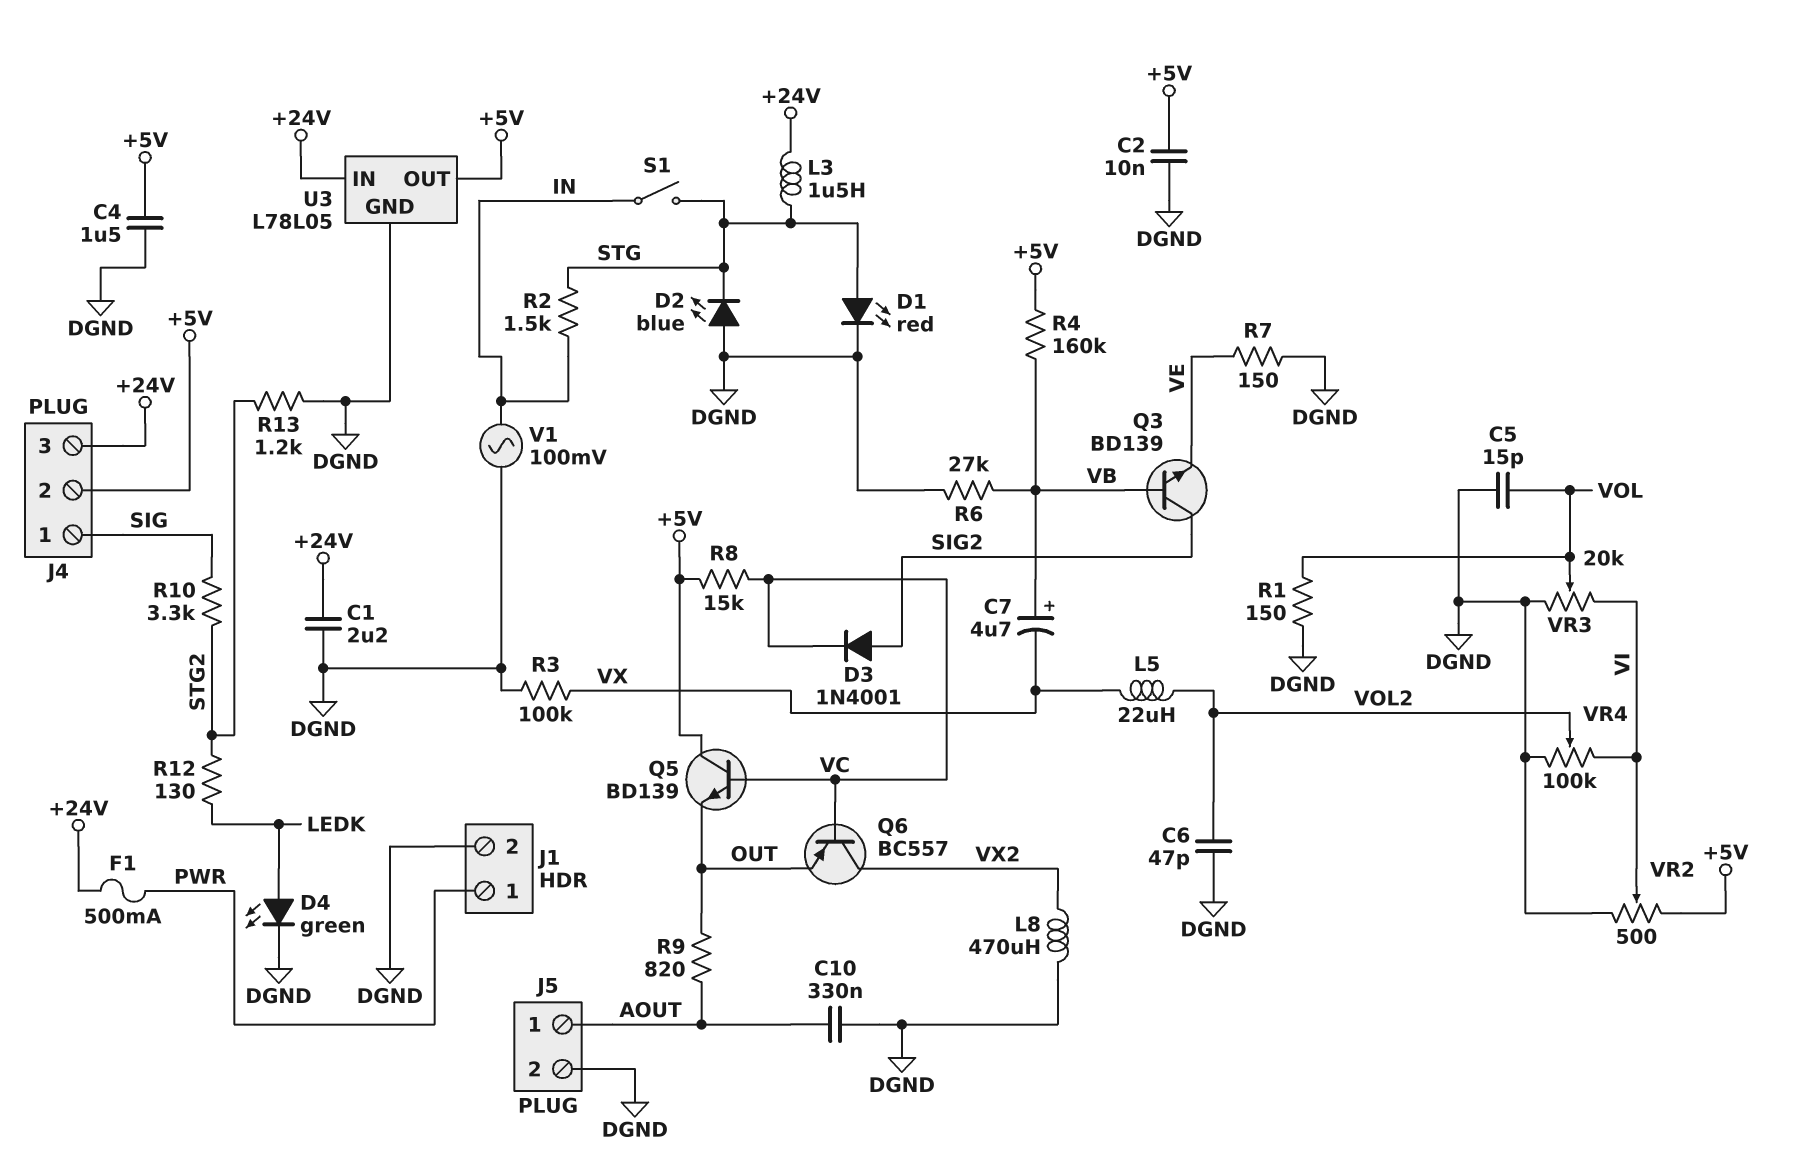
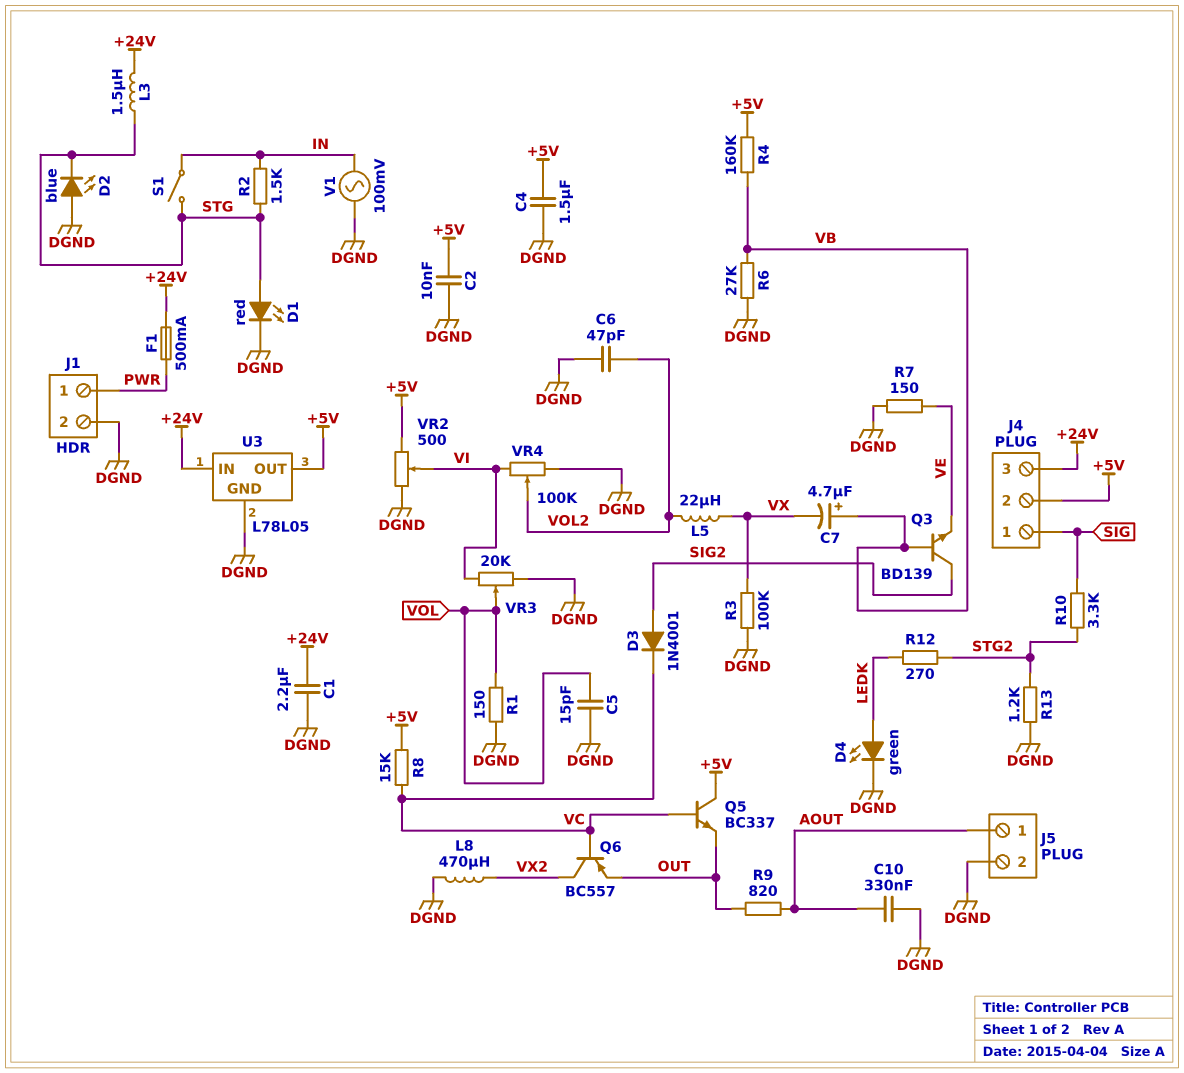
Q5: NPN BD139 (B VC, C +5V, E OUT) -> NPN BC337 (B VC, C +5V, E OUT)
R12: 130 (LEDK, STG2) -> 270 (LEDK, STG2)

